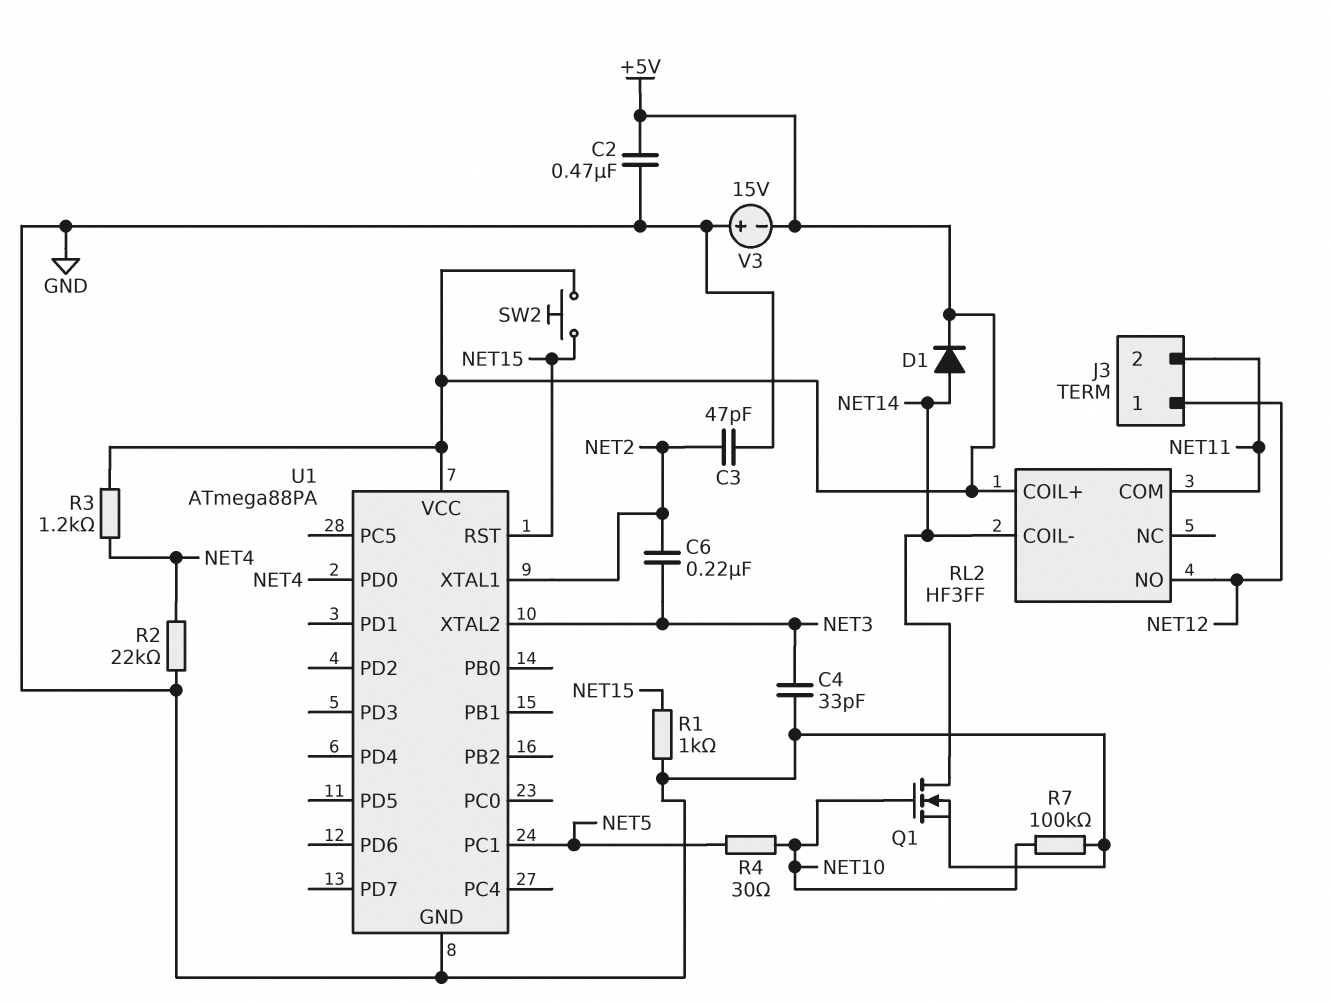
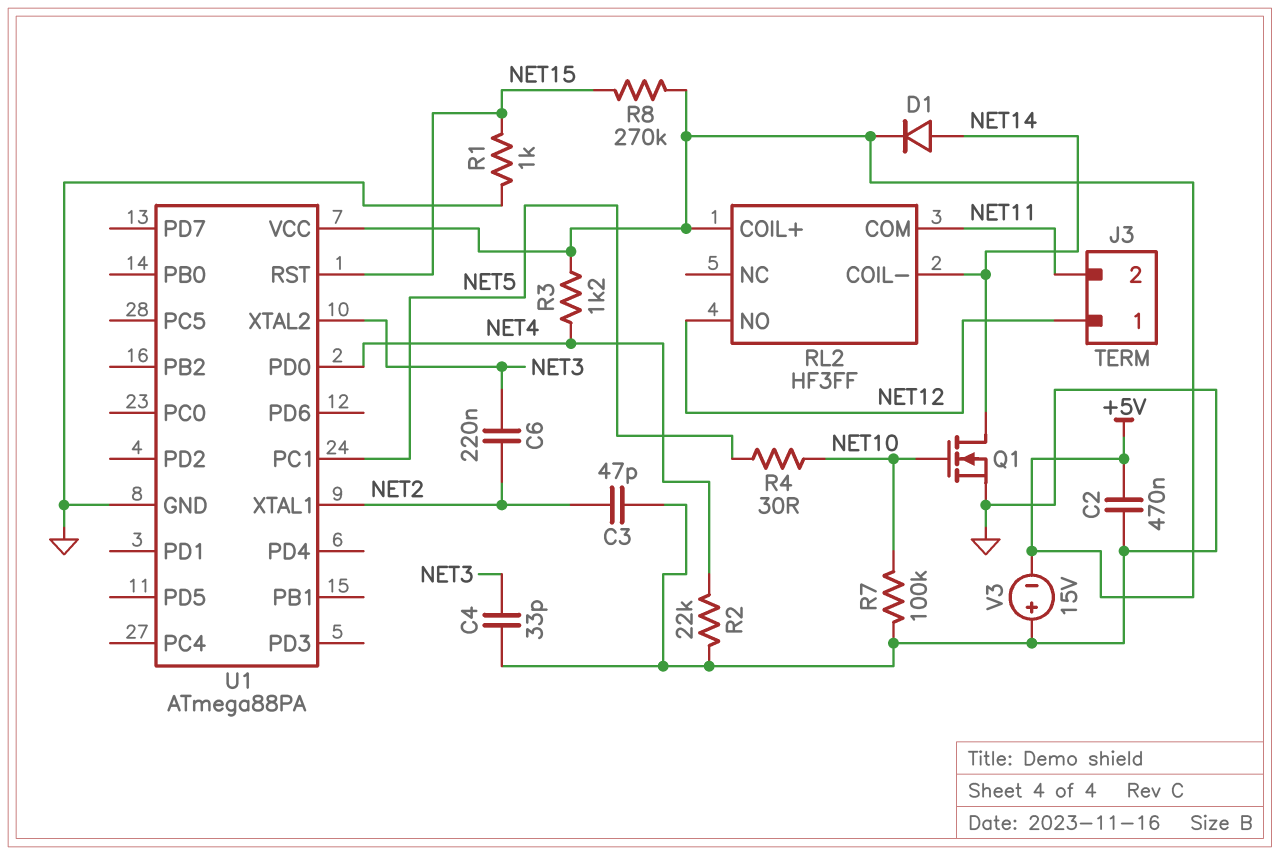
R8: none -> 270k (+5V, NET15)
SW2: button (+5V, NET15) -> none

